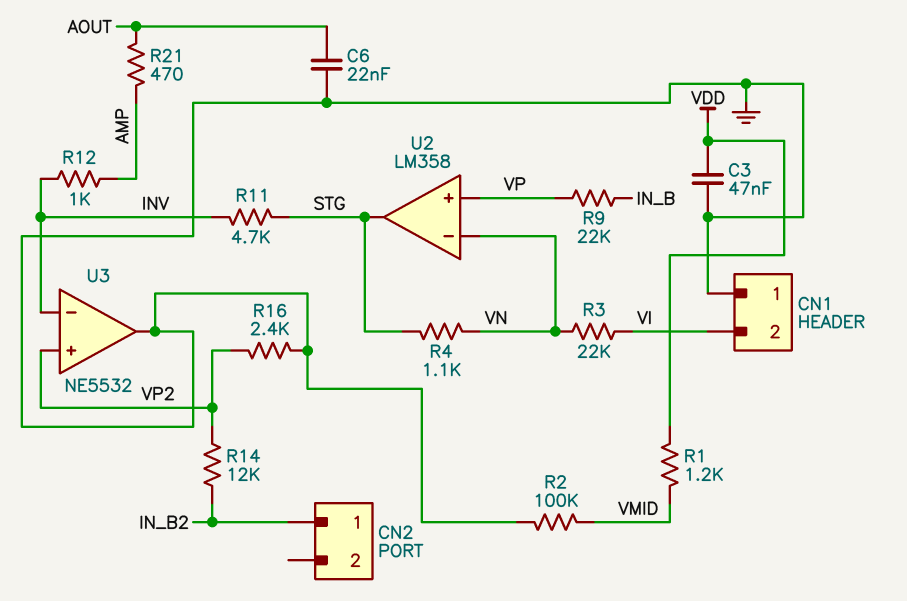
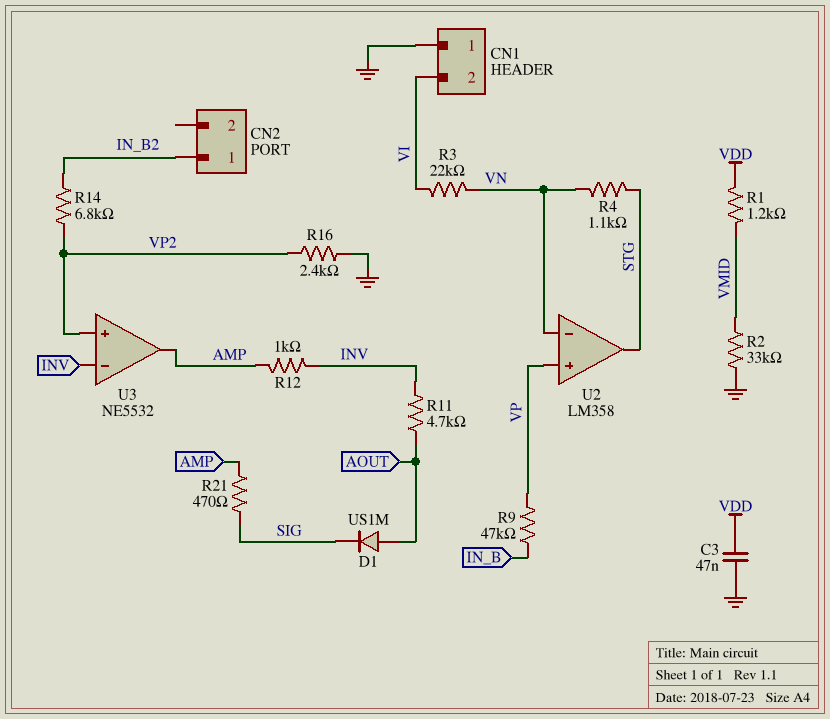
C6: 22nF (AOUT, GND) -> none
D1: none -> diode US1M (A AOUT, K SIG)
R2: 100k (GND, VMID) -> 33k (GND, VMID)
R9: 22k (IN_B, VP) -> 47k (IN_B, VP)
R11: 4.7k (INV, STG) -> 4.7k (AOUT, INV)
R14: 12k (IN_B2, VP2) -> 6.8k (IN_B2, VP2)
R21: 470 (AMP, AOUT) -> 470 (AMP, SIG)
U3 pin out: GND -> AMP

